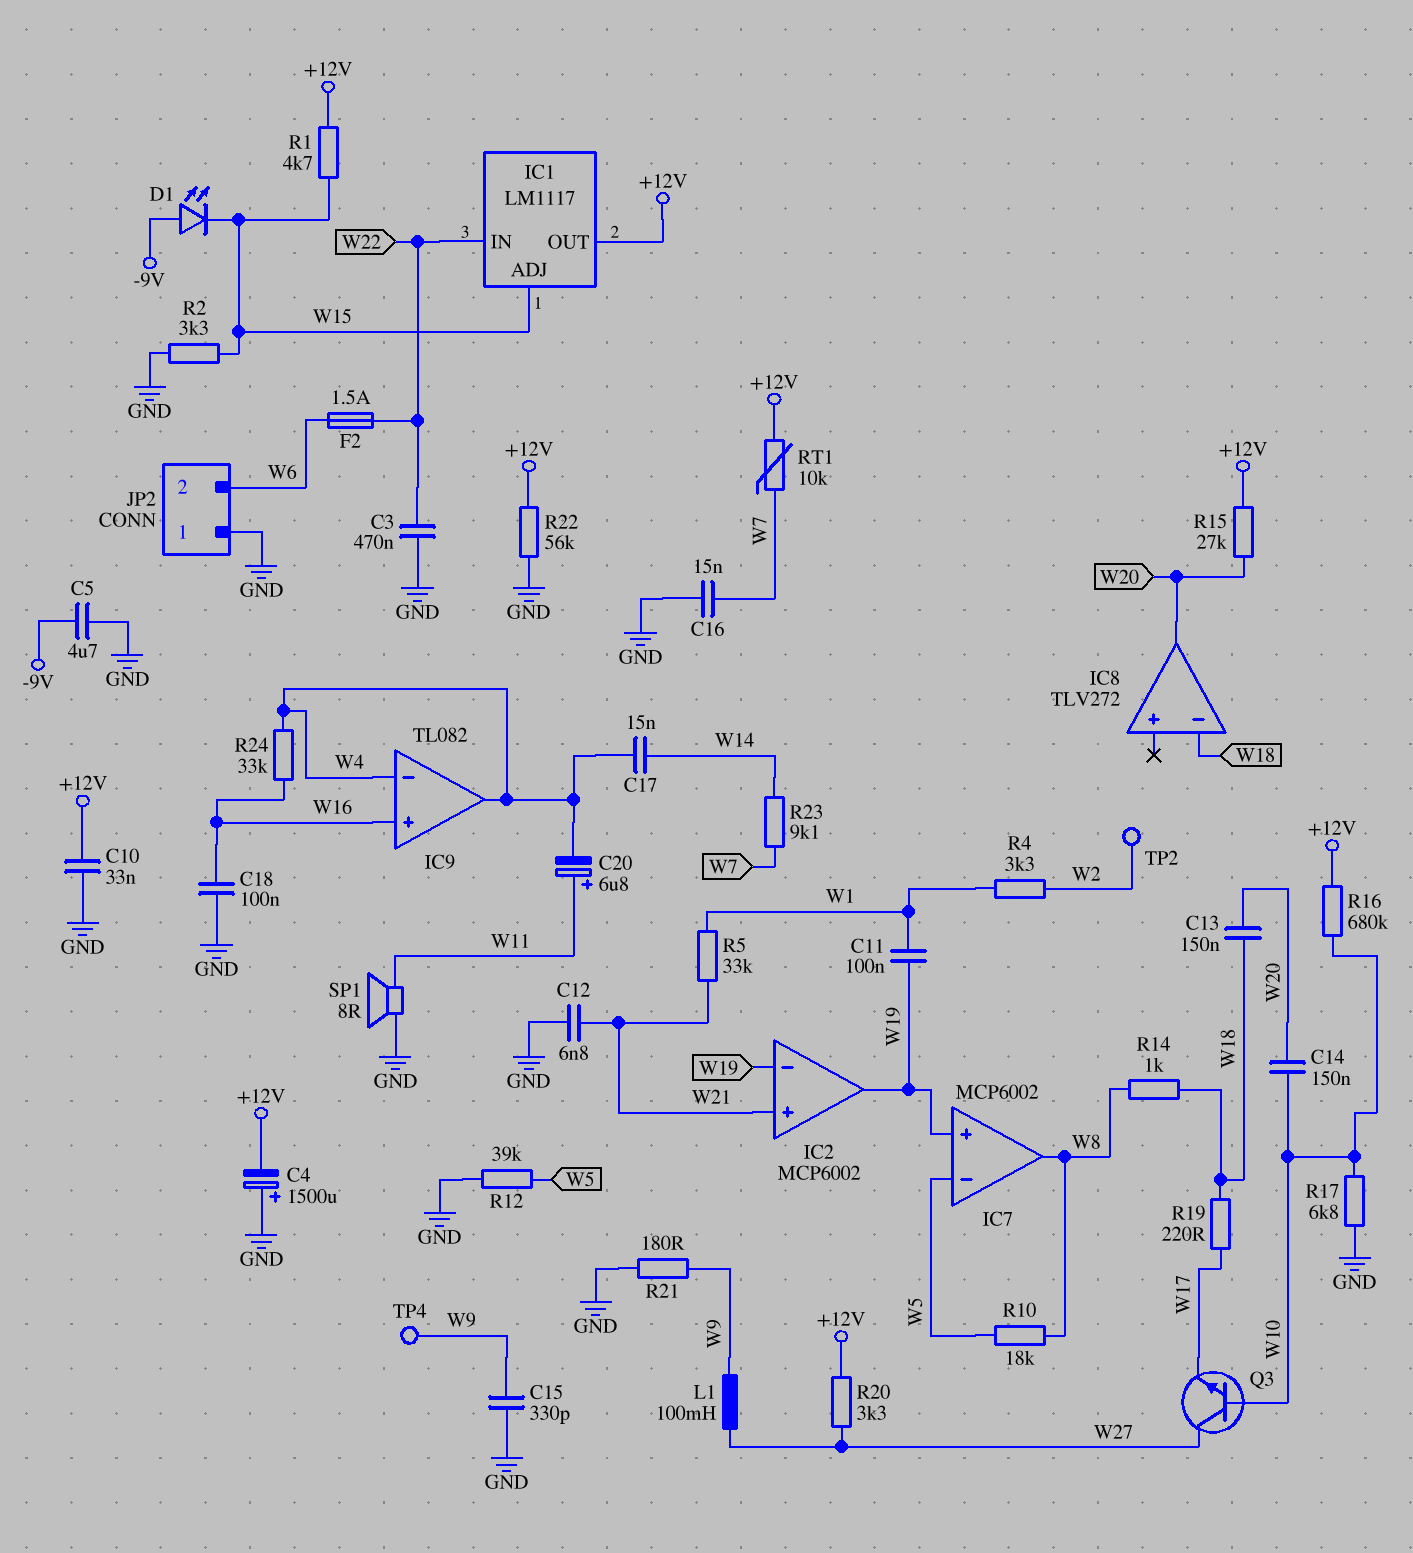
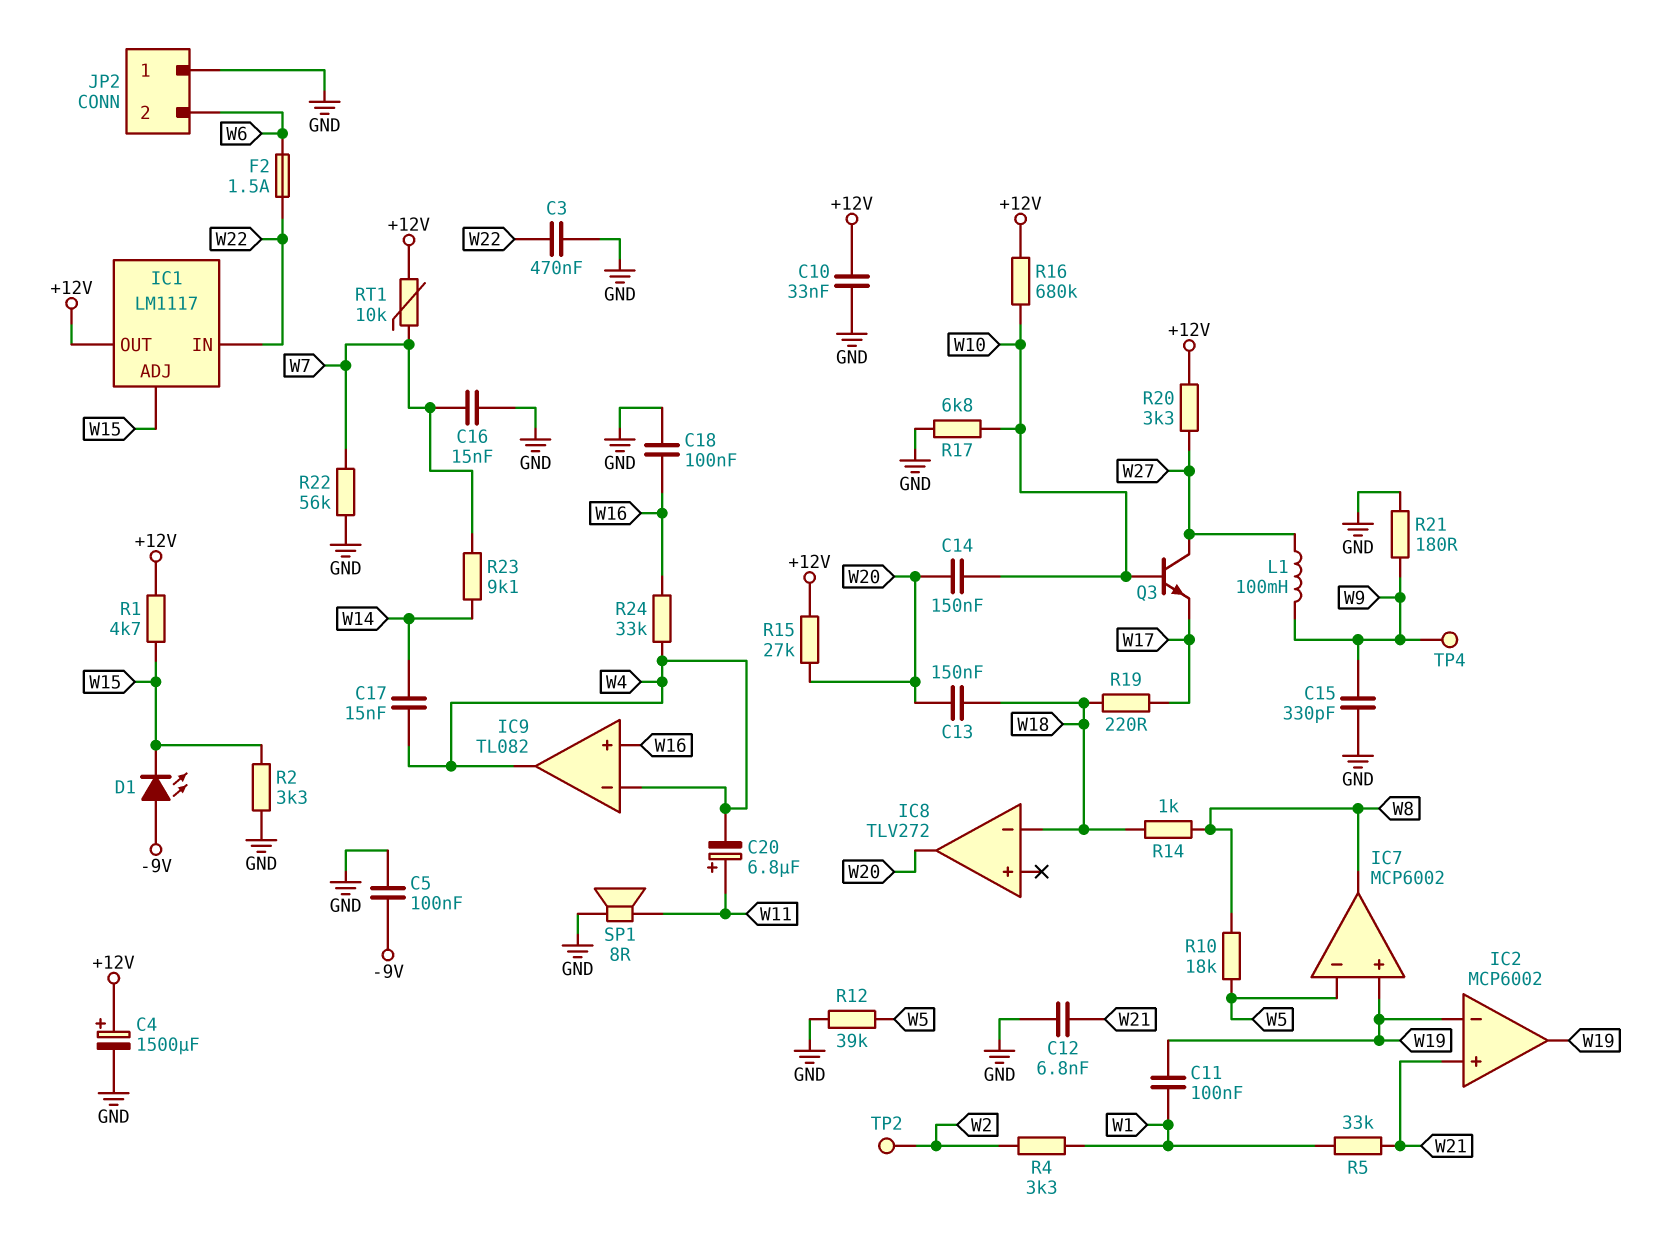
C4: 1500uF (plus GND, minus +12V) -> 1500uF (plus +12V, minus GND)
C5: 4.7uF (-9V, GND) -> 100nF (-9V, GND)
R22: 56k (+12V, GND) -> 56k (GND, W7)

